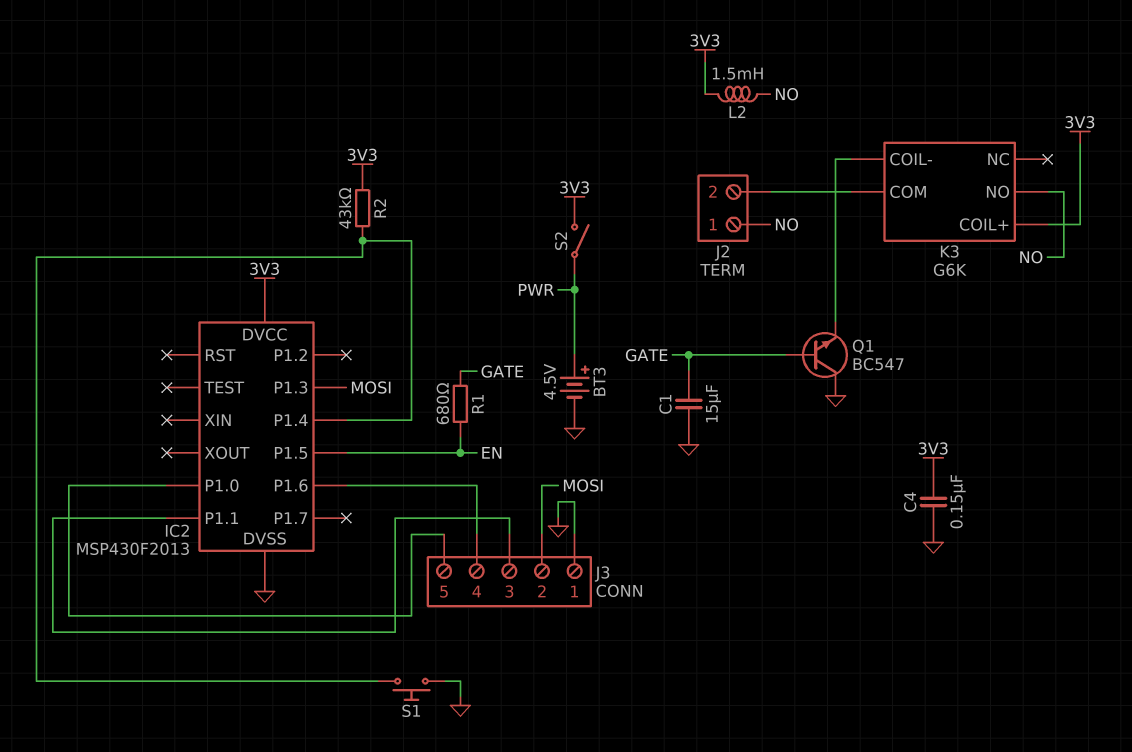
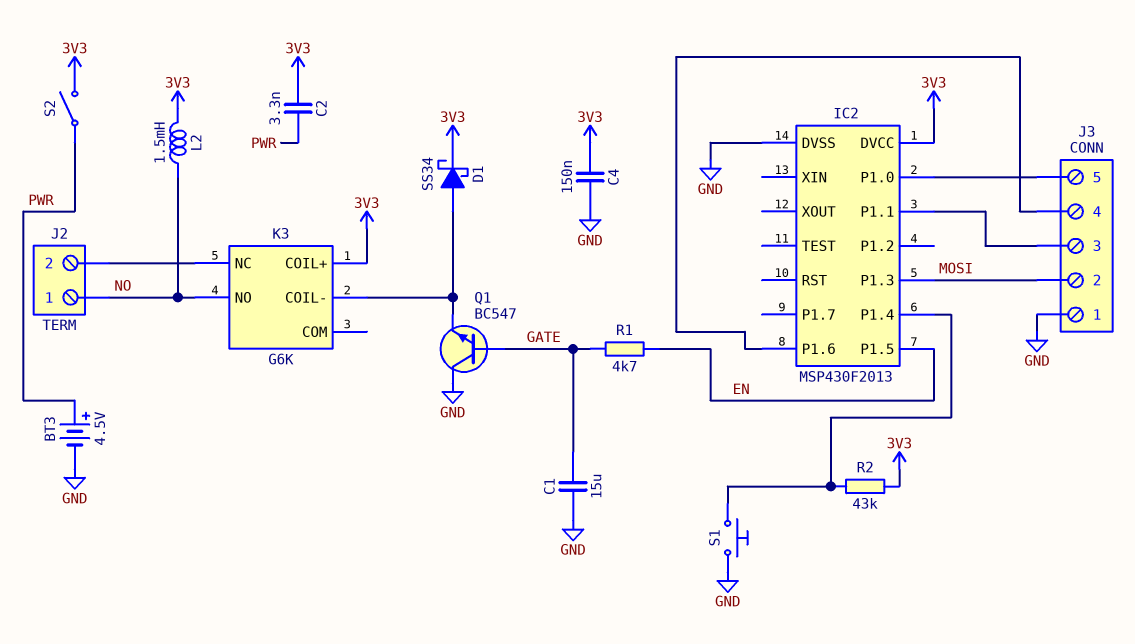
C2: none -> 3.3nF (3V3, PWR)
D1: none -> schottky SS34 (A K3/COIL-, K 3V3)
K3 pin COM: J2/2 -> none
K3 pin NC: none -> J2/2
R1: 680 (EN, GATE) -> 4.7k (EN, GATE)

